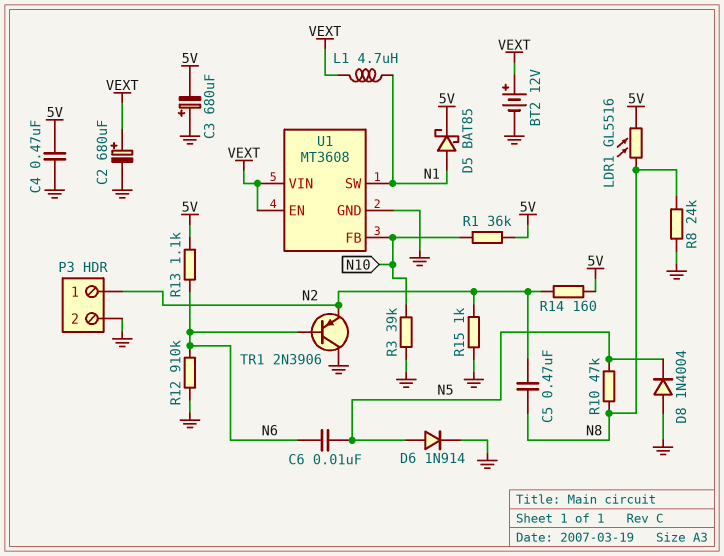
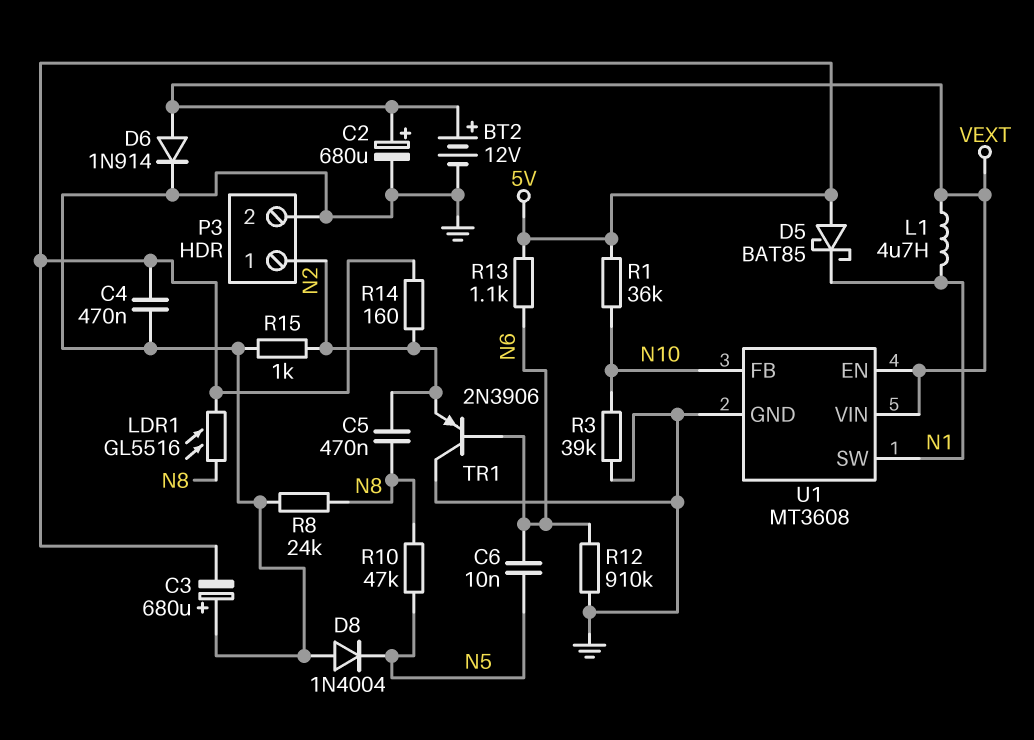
D5: schottky BAT85 (A N1, K 5V) -> schottky BAT85 (A 5V, K N1)
D6: diode 1N914 (A N5, K GND) -> diode 1N914 (A VEXT, K GND)

